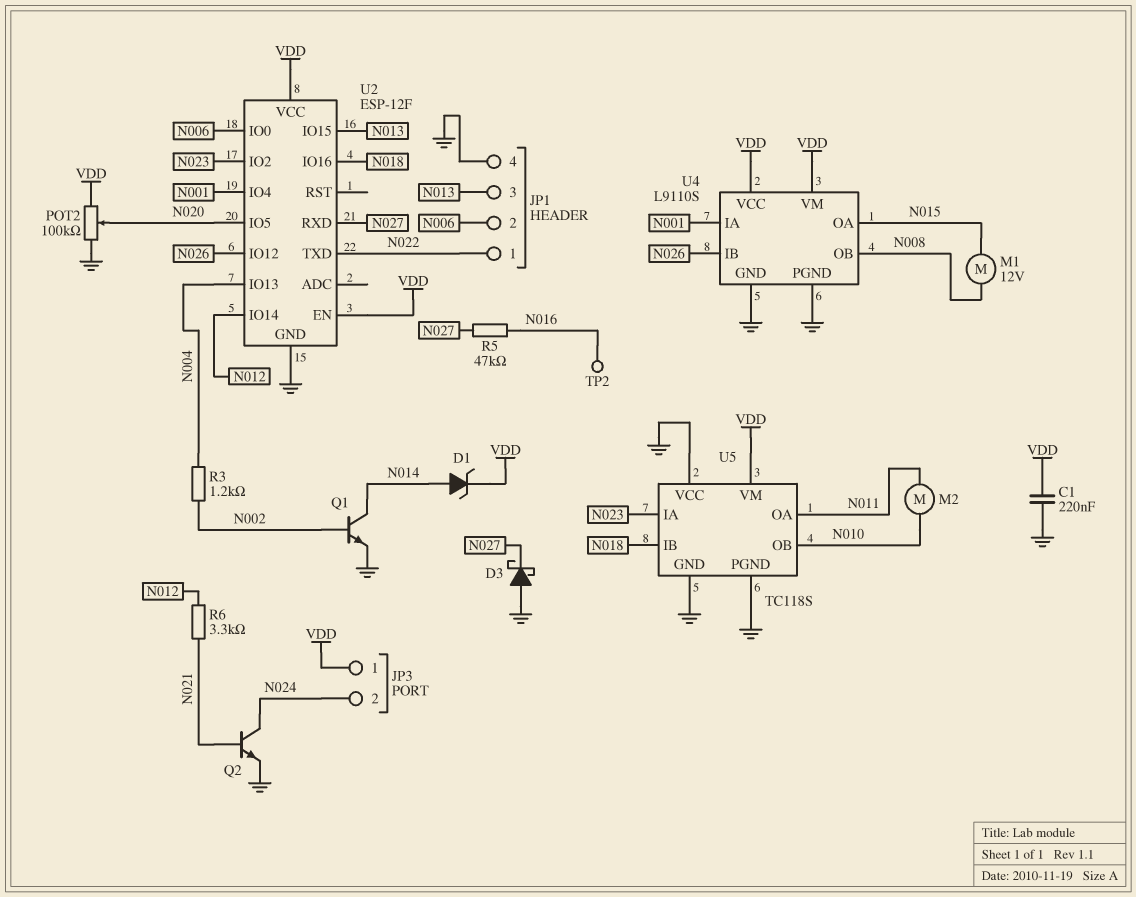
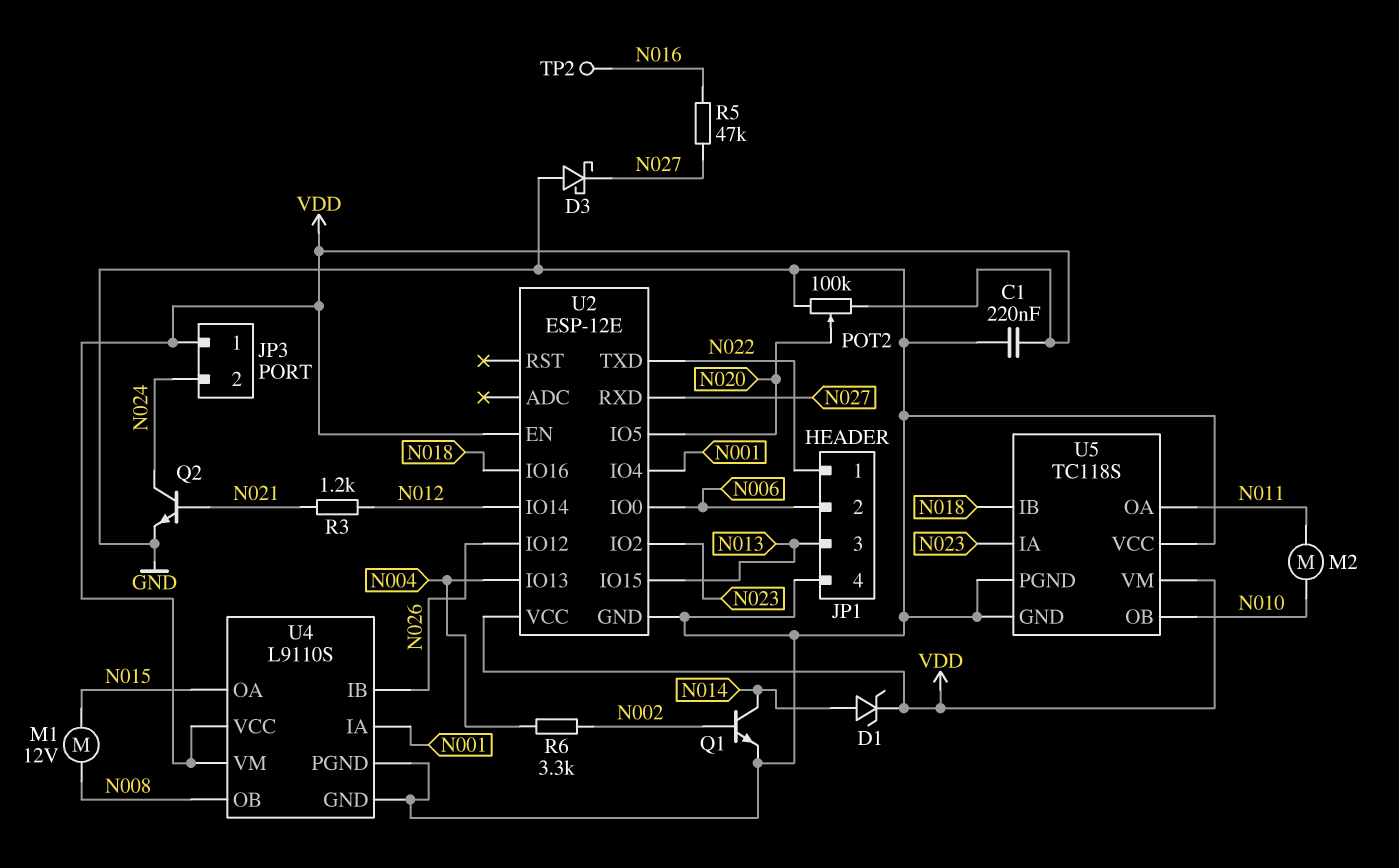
R3: 1.2k (N002, N004) -> 1.2k (N012, N021)
R6: 3.3k (N012, N021) -> 3.3k (N002, N004)
U2: ESP-12F -> ESP-12E

